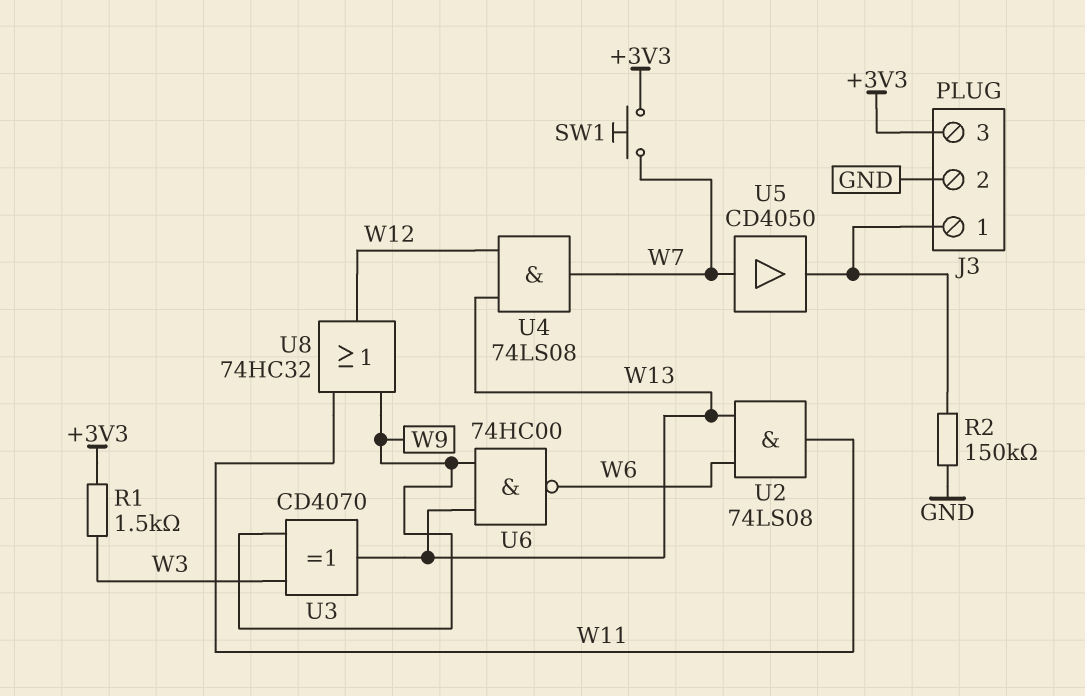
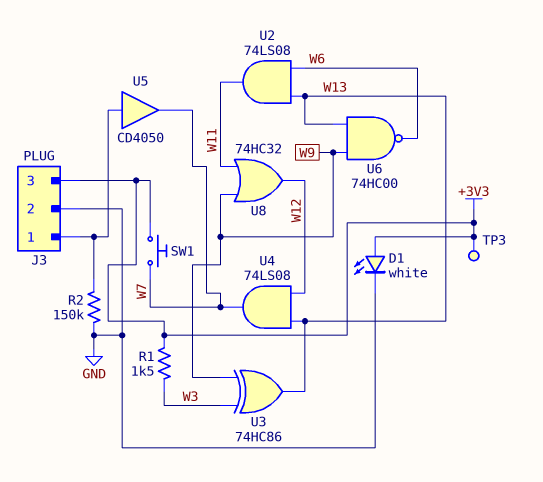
D1: none -> LED white (A +3V3, K GND)
TP3: none -> test point (+3V3)
U3: XOR CD4070 (in W3, in W9, out W13) -> XOR 74HC86 (in W3, in W9, out W13)
U5: buffer CD4050 (in W7, out J3/1) -> buffer CD4050 (in J3/1, out W7)

